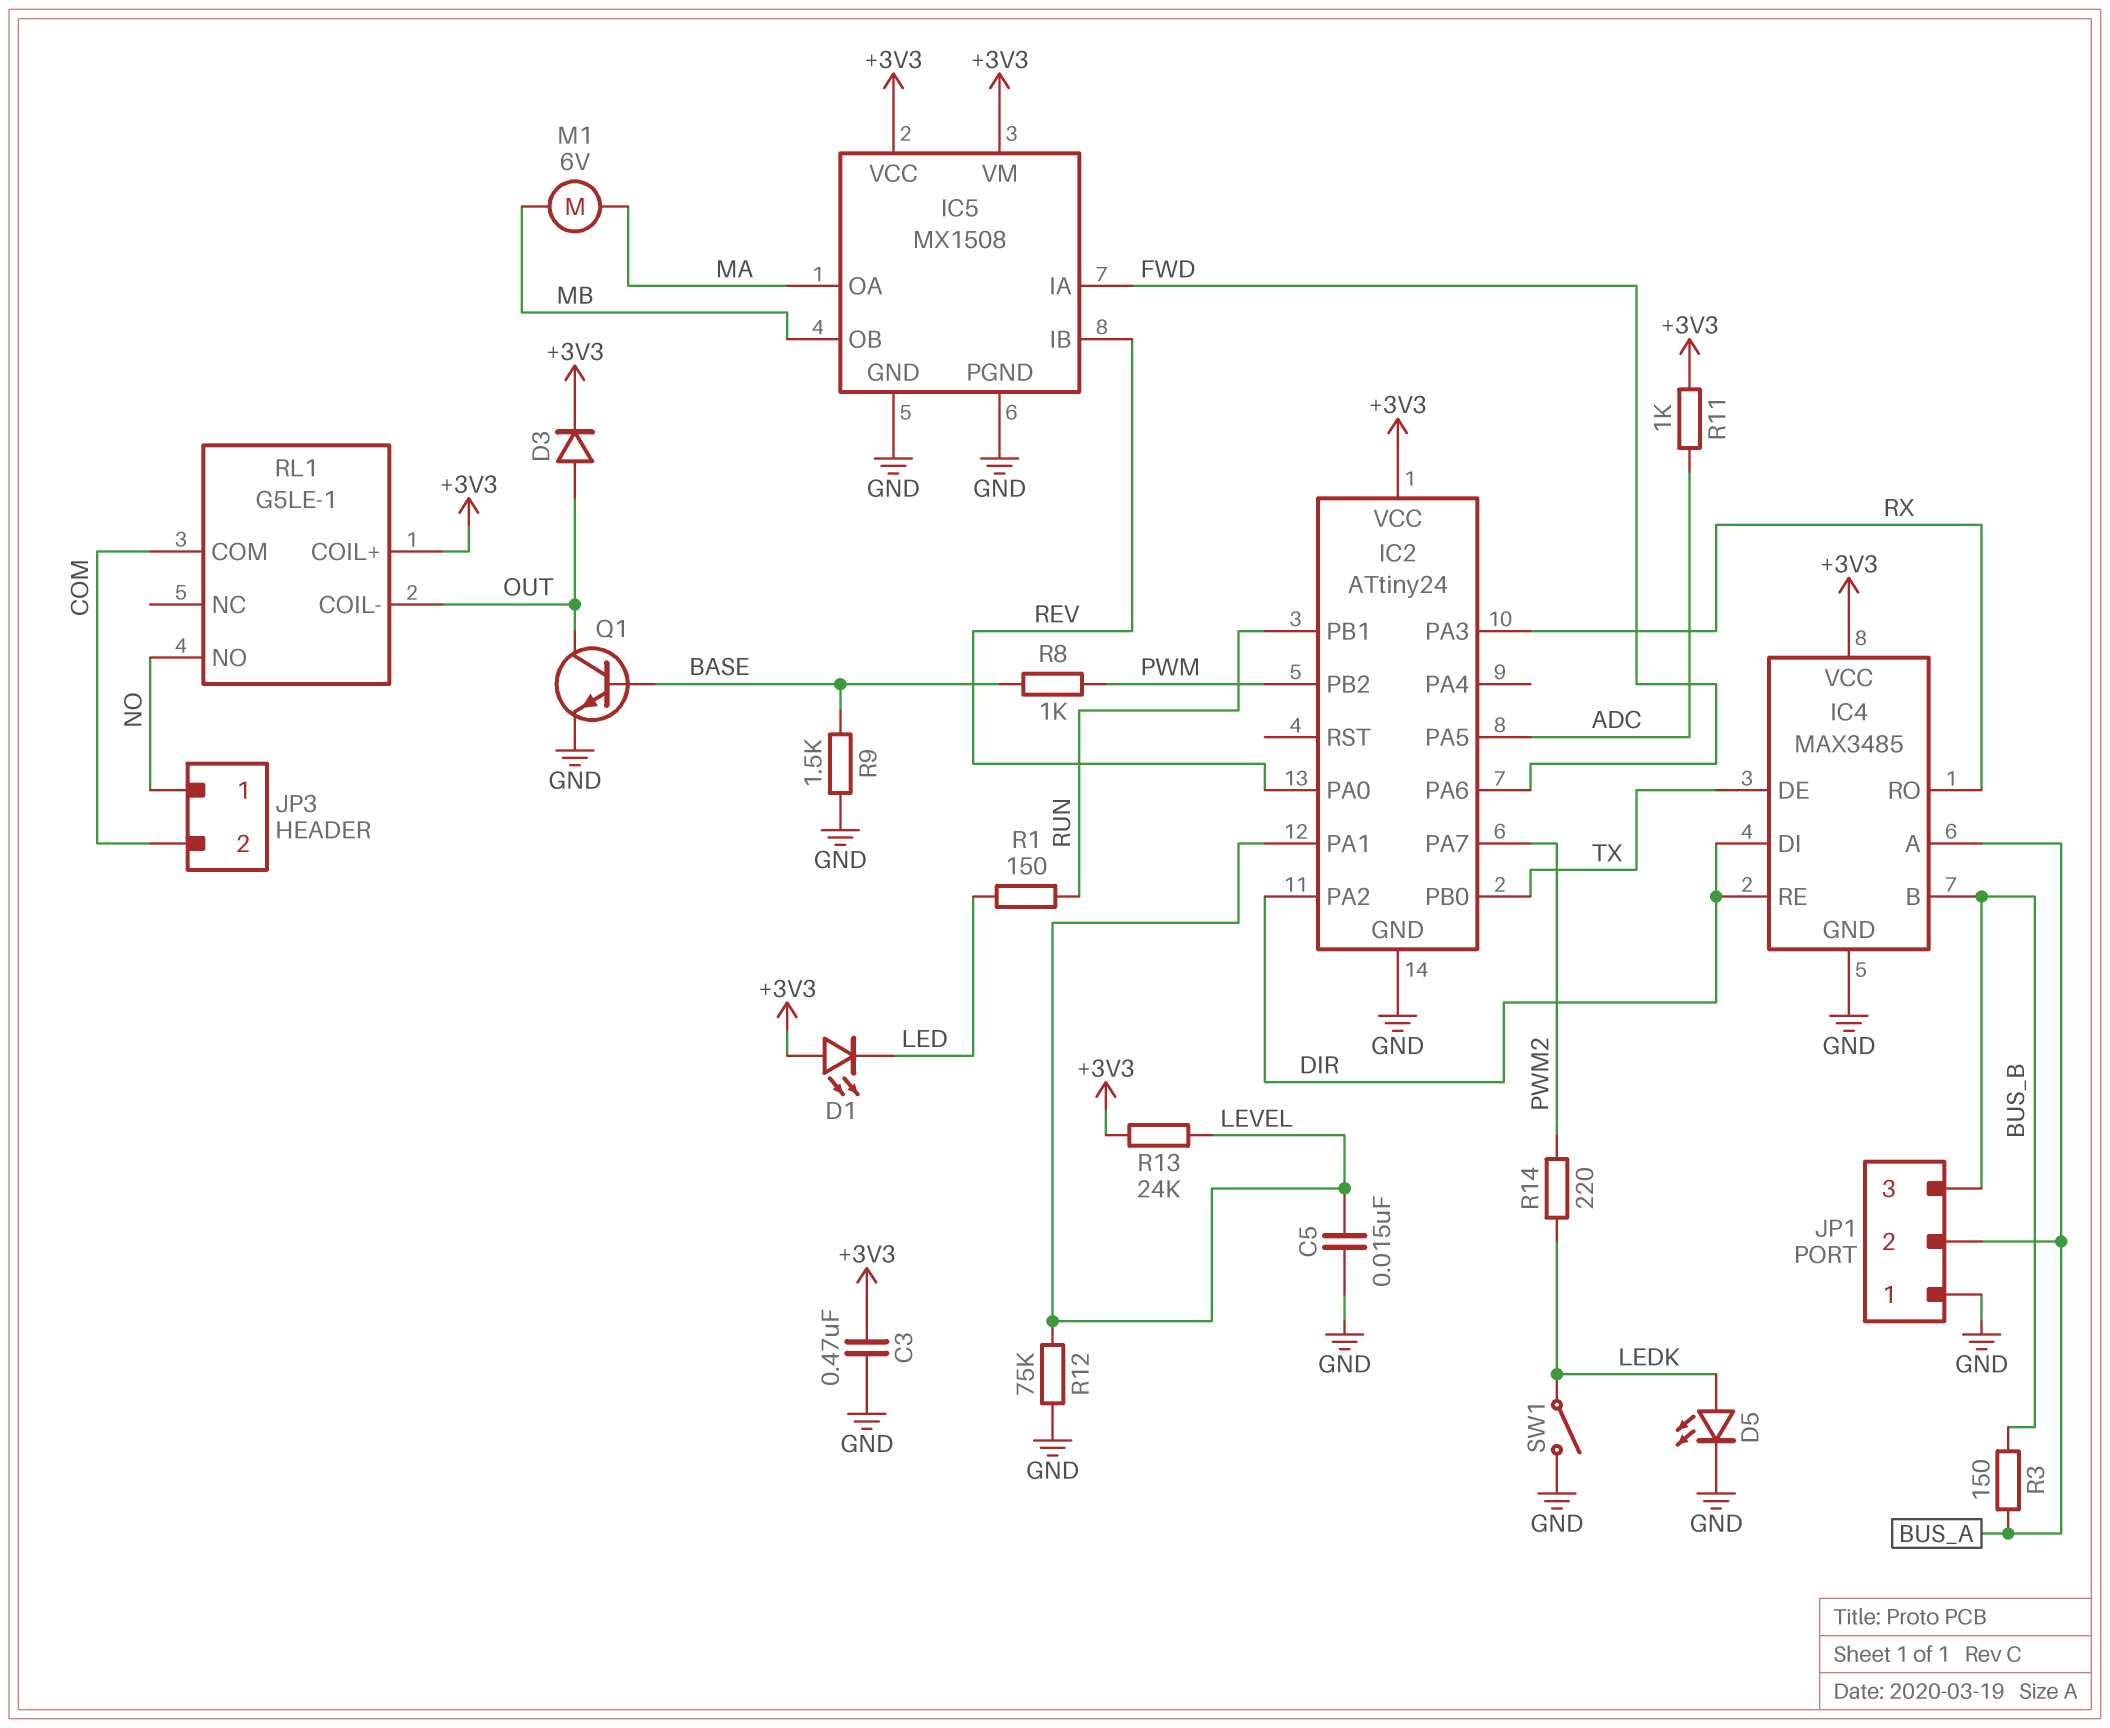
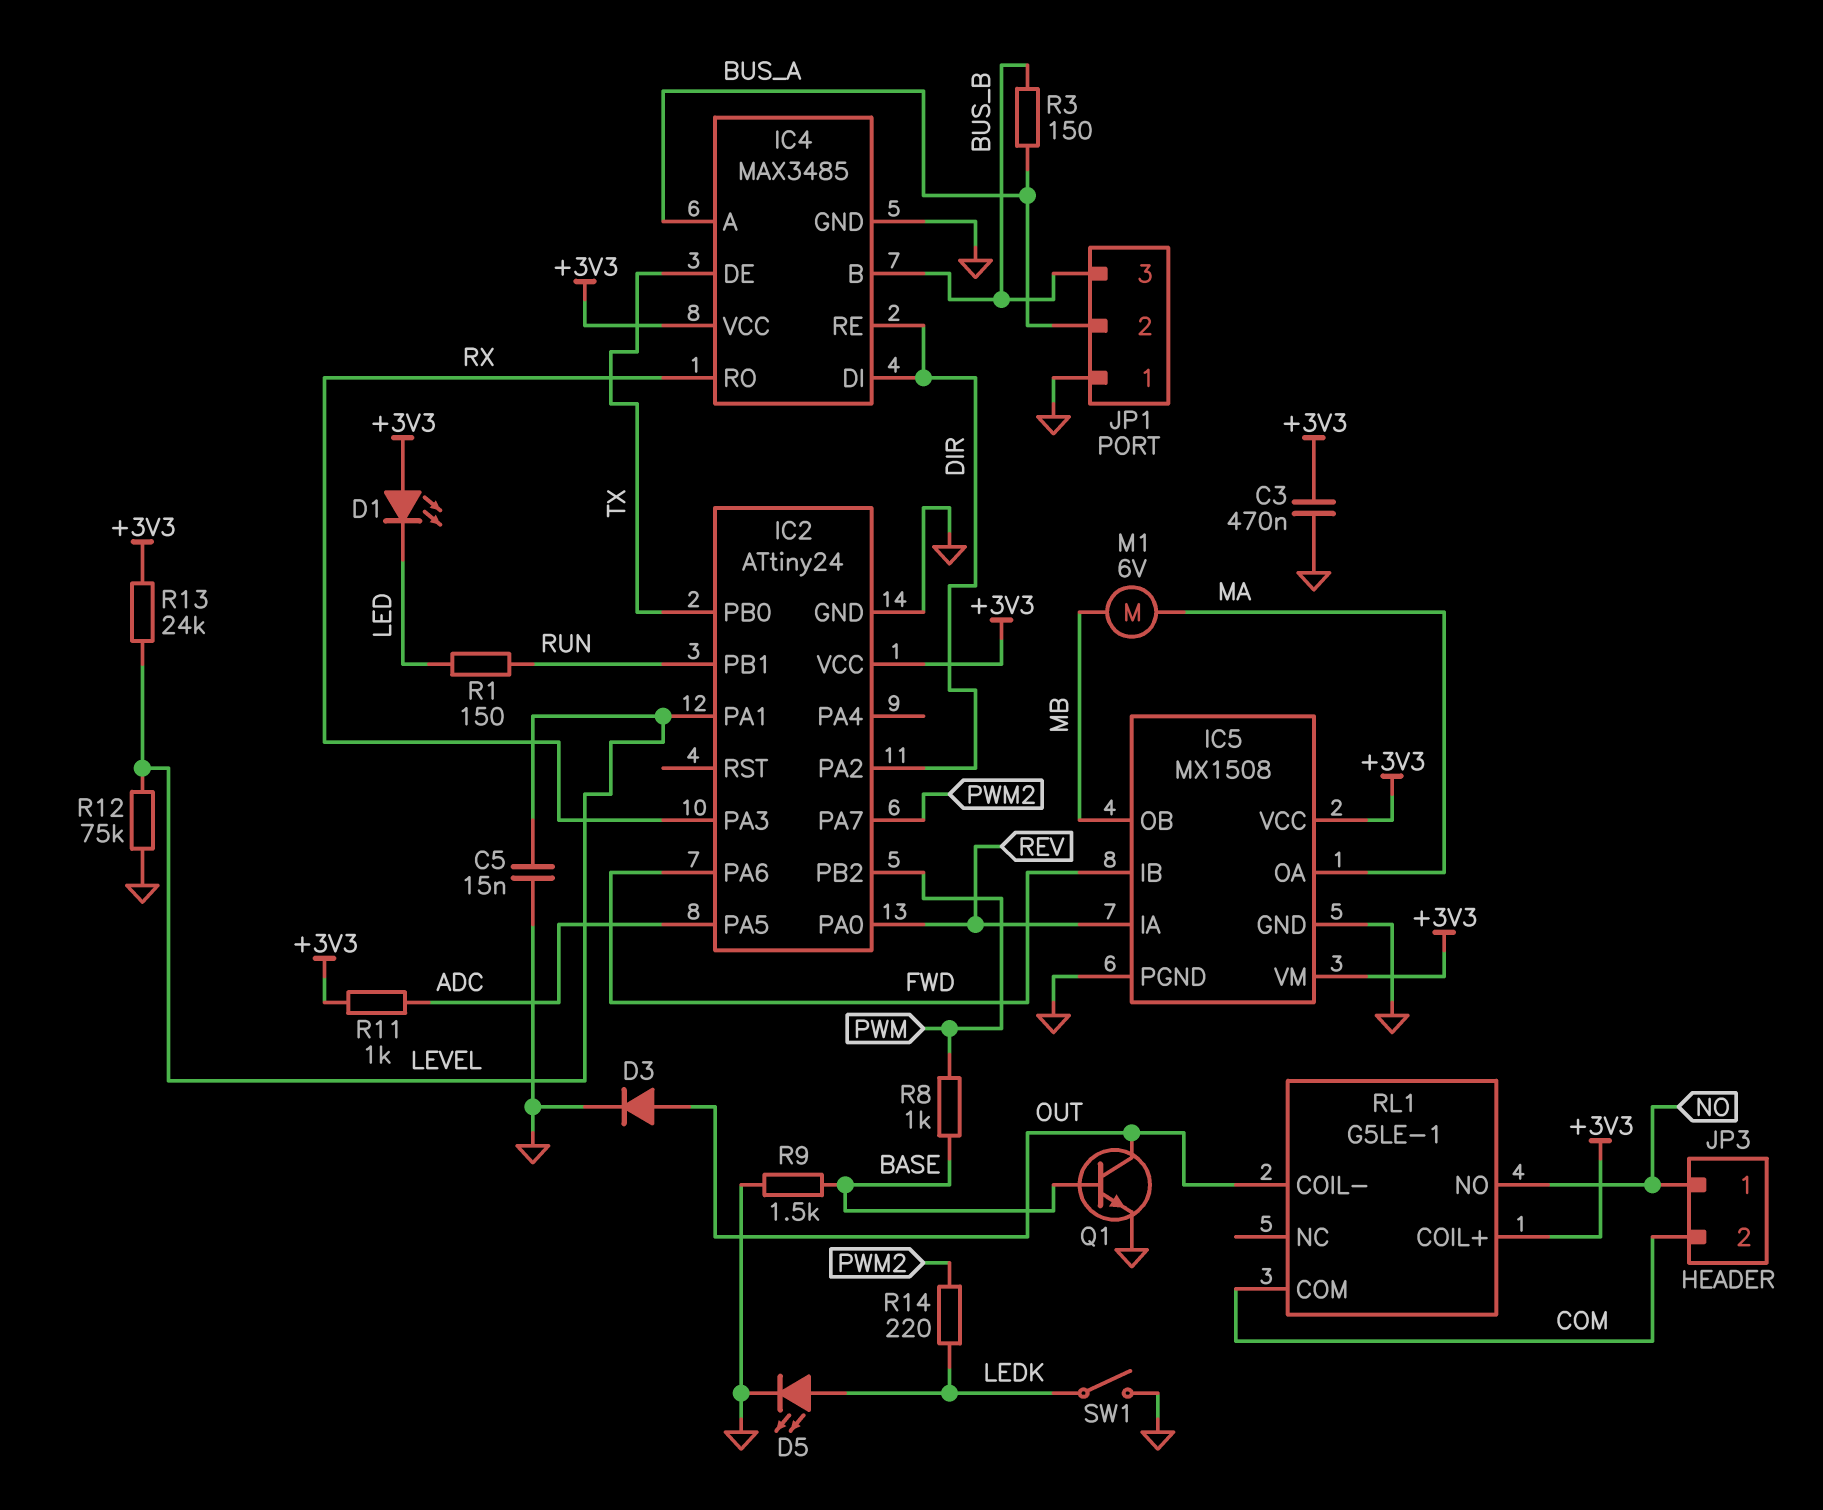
D3: diode (A OUT, K +3V3) -> diode (A OUT, K GND)
IC5 pin IA: FWD -> REV
IC5 pin IB: REV -> FWD

